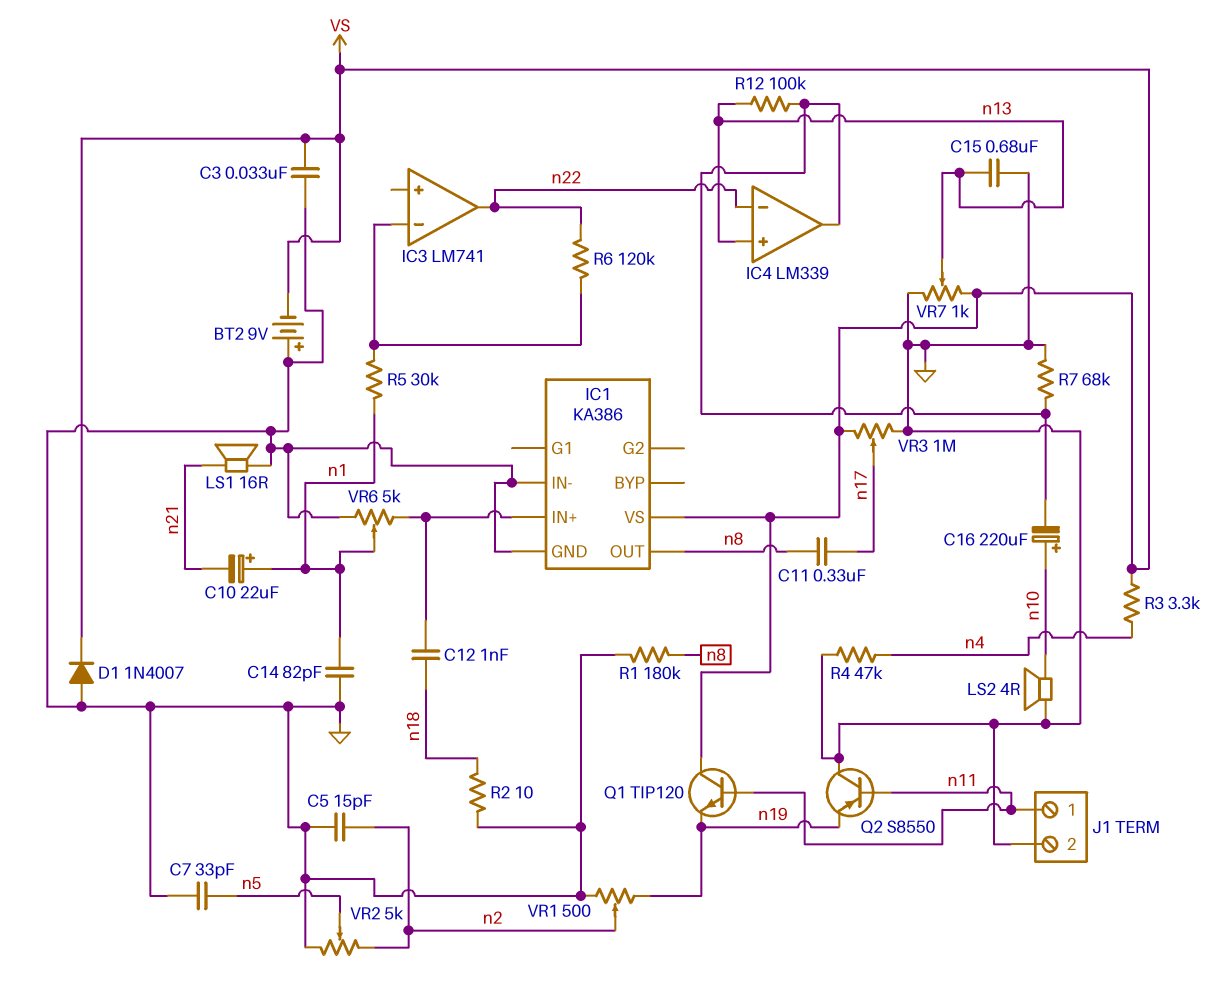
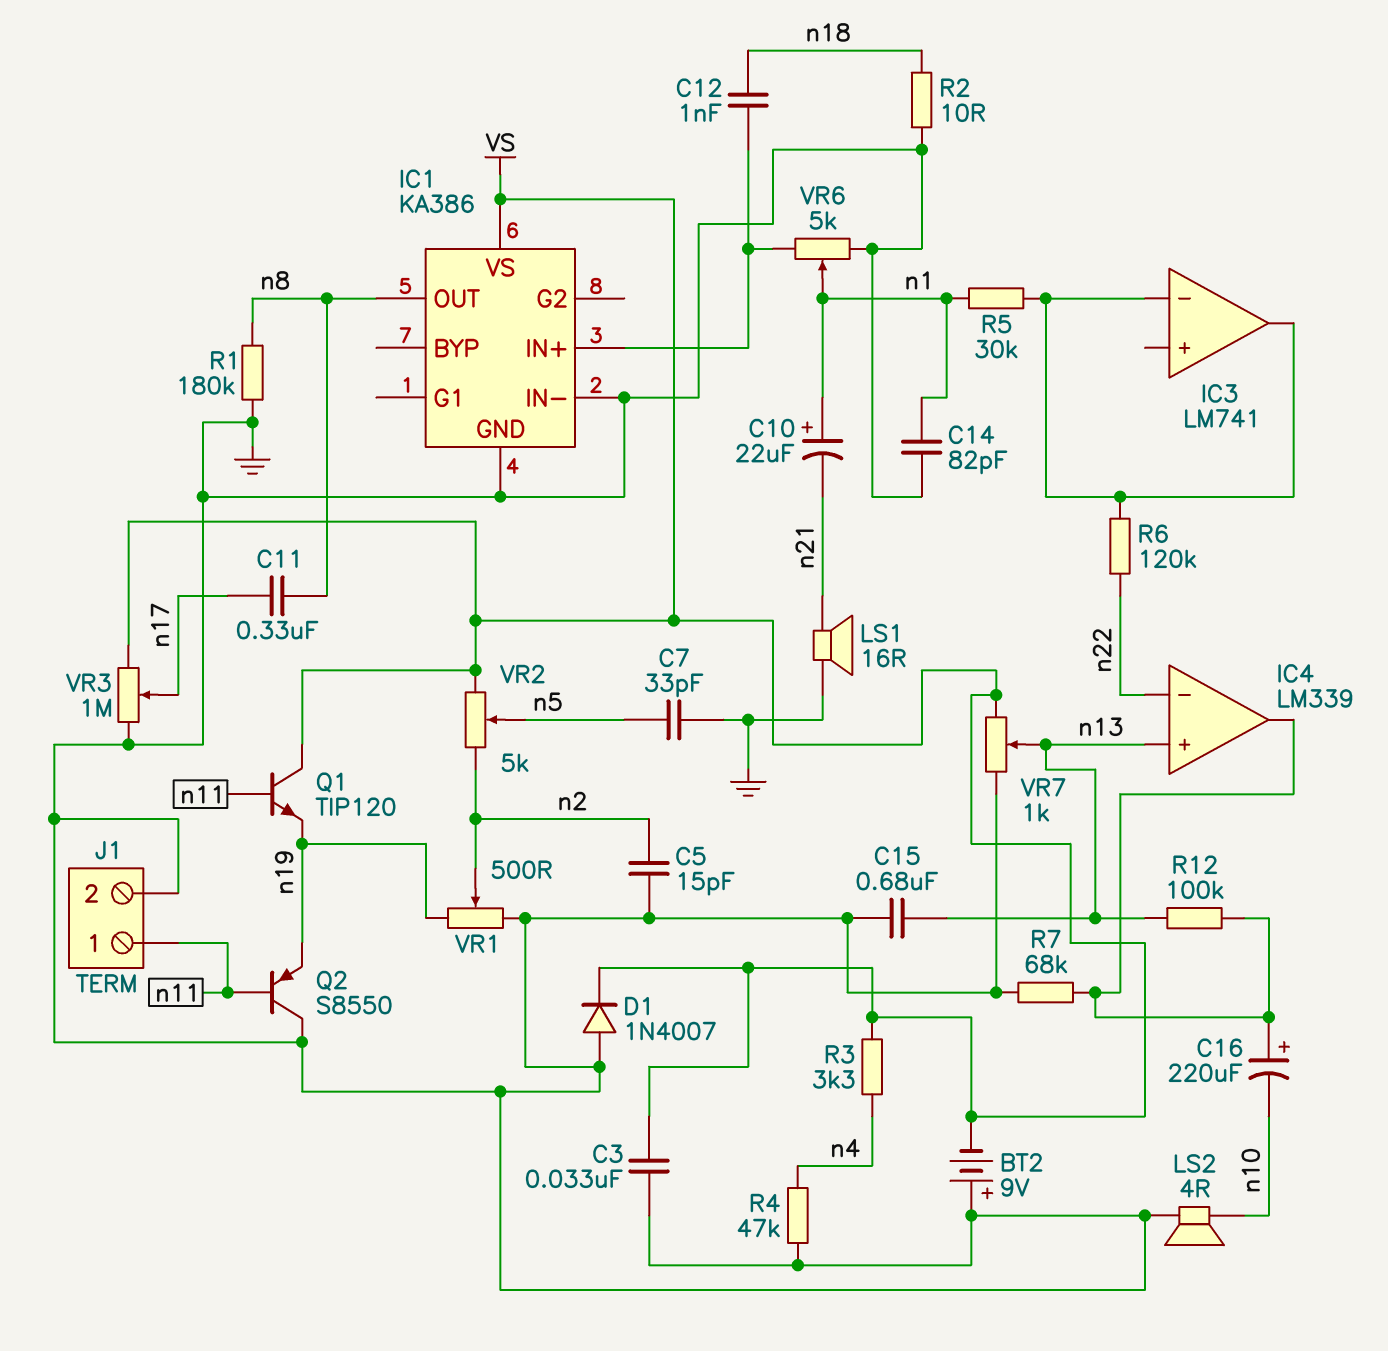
C16: 220uF (plus n10, minus IC4/out) -> 220uF (plus IC4/out, minus n10)
IC3 pin out: n22 -> IC3/in-
VR2: 5k (GND, n2, wiper n5) -> 5k (VS, n2, wiper n5)

